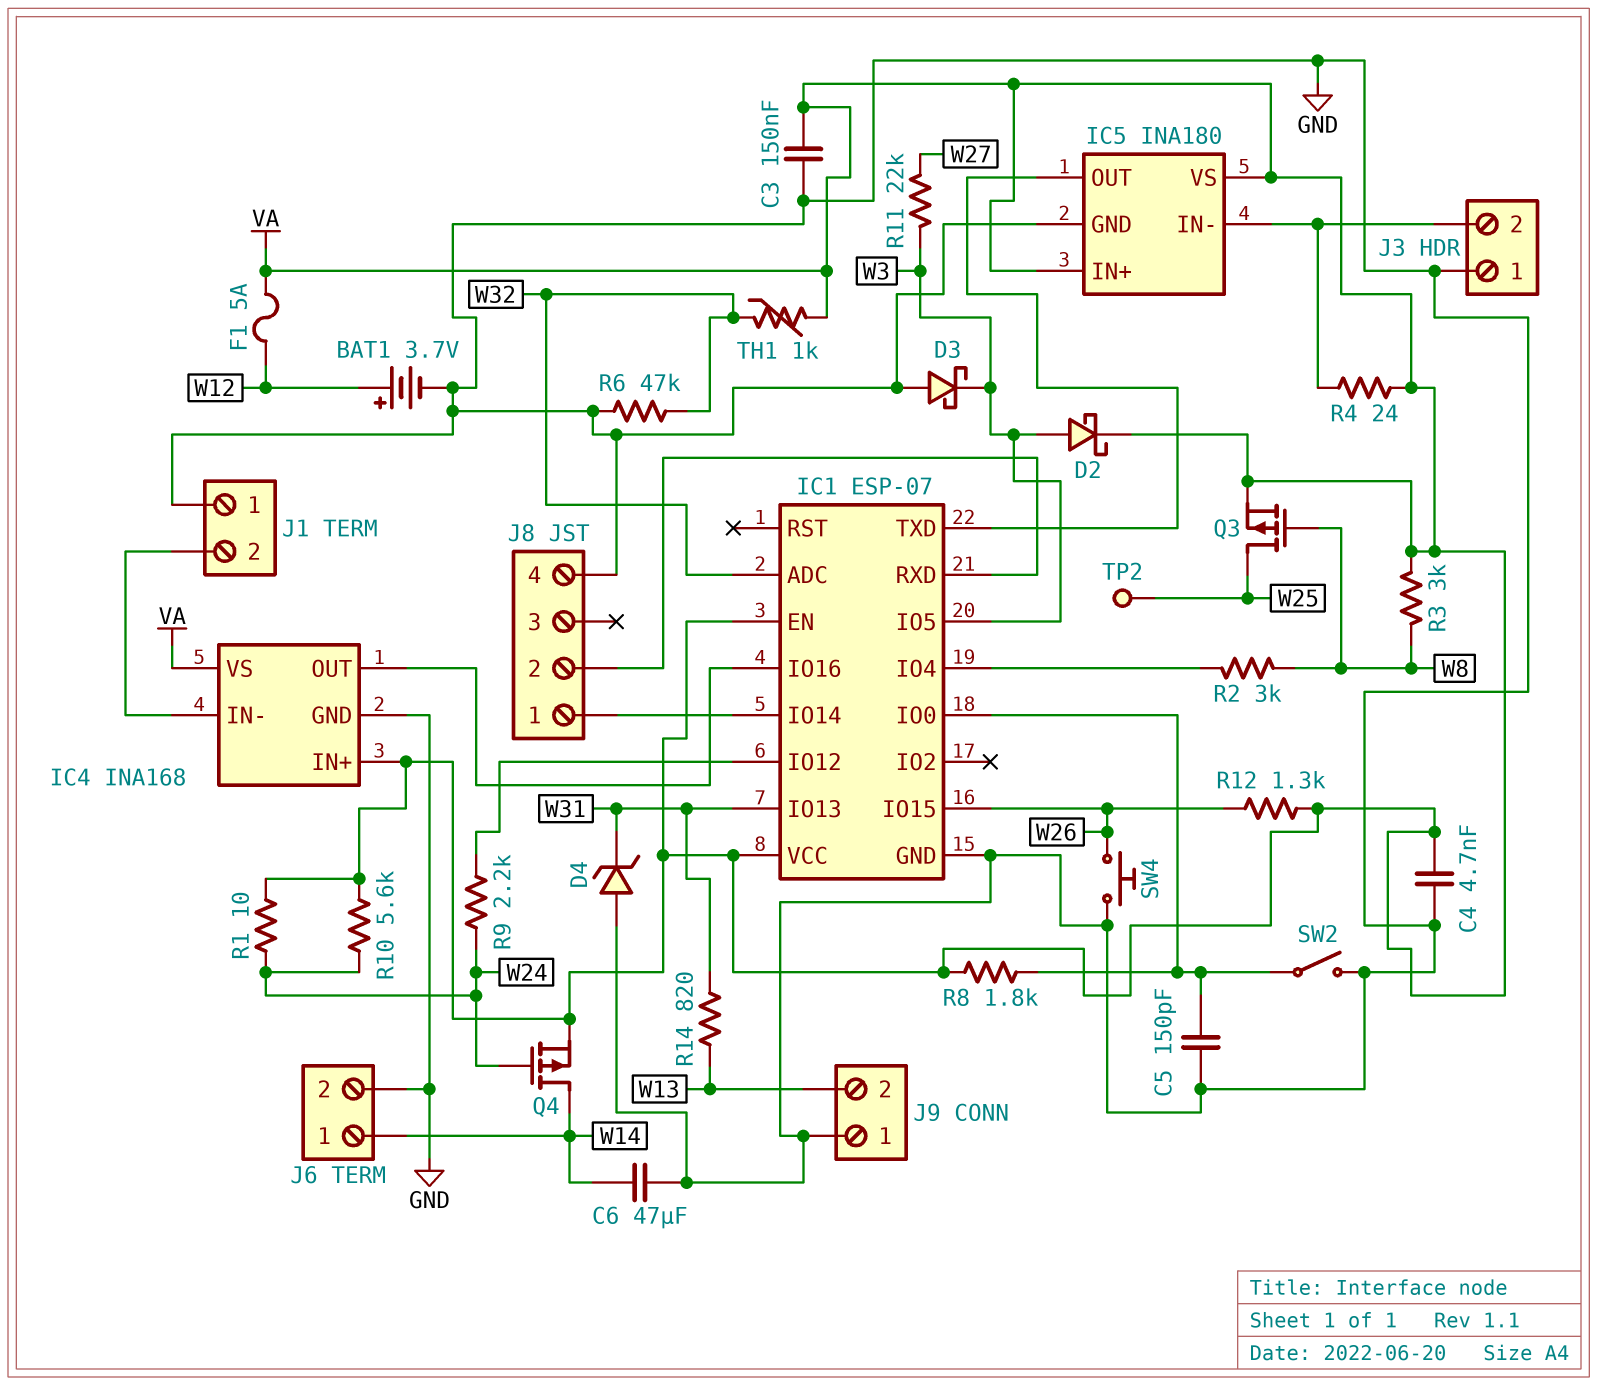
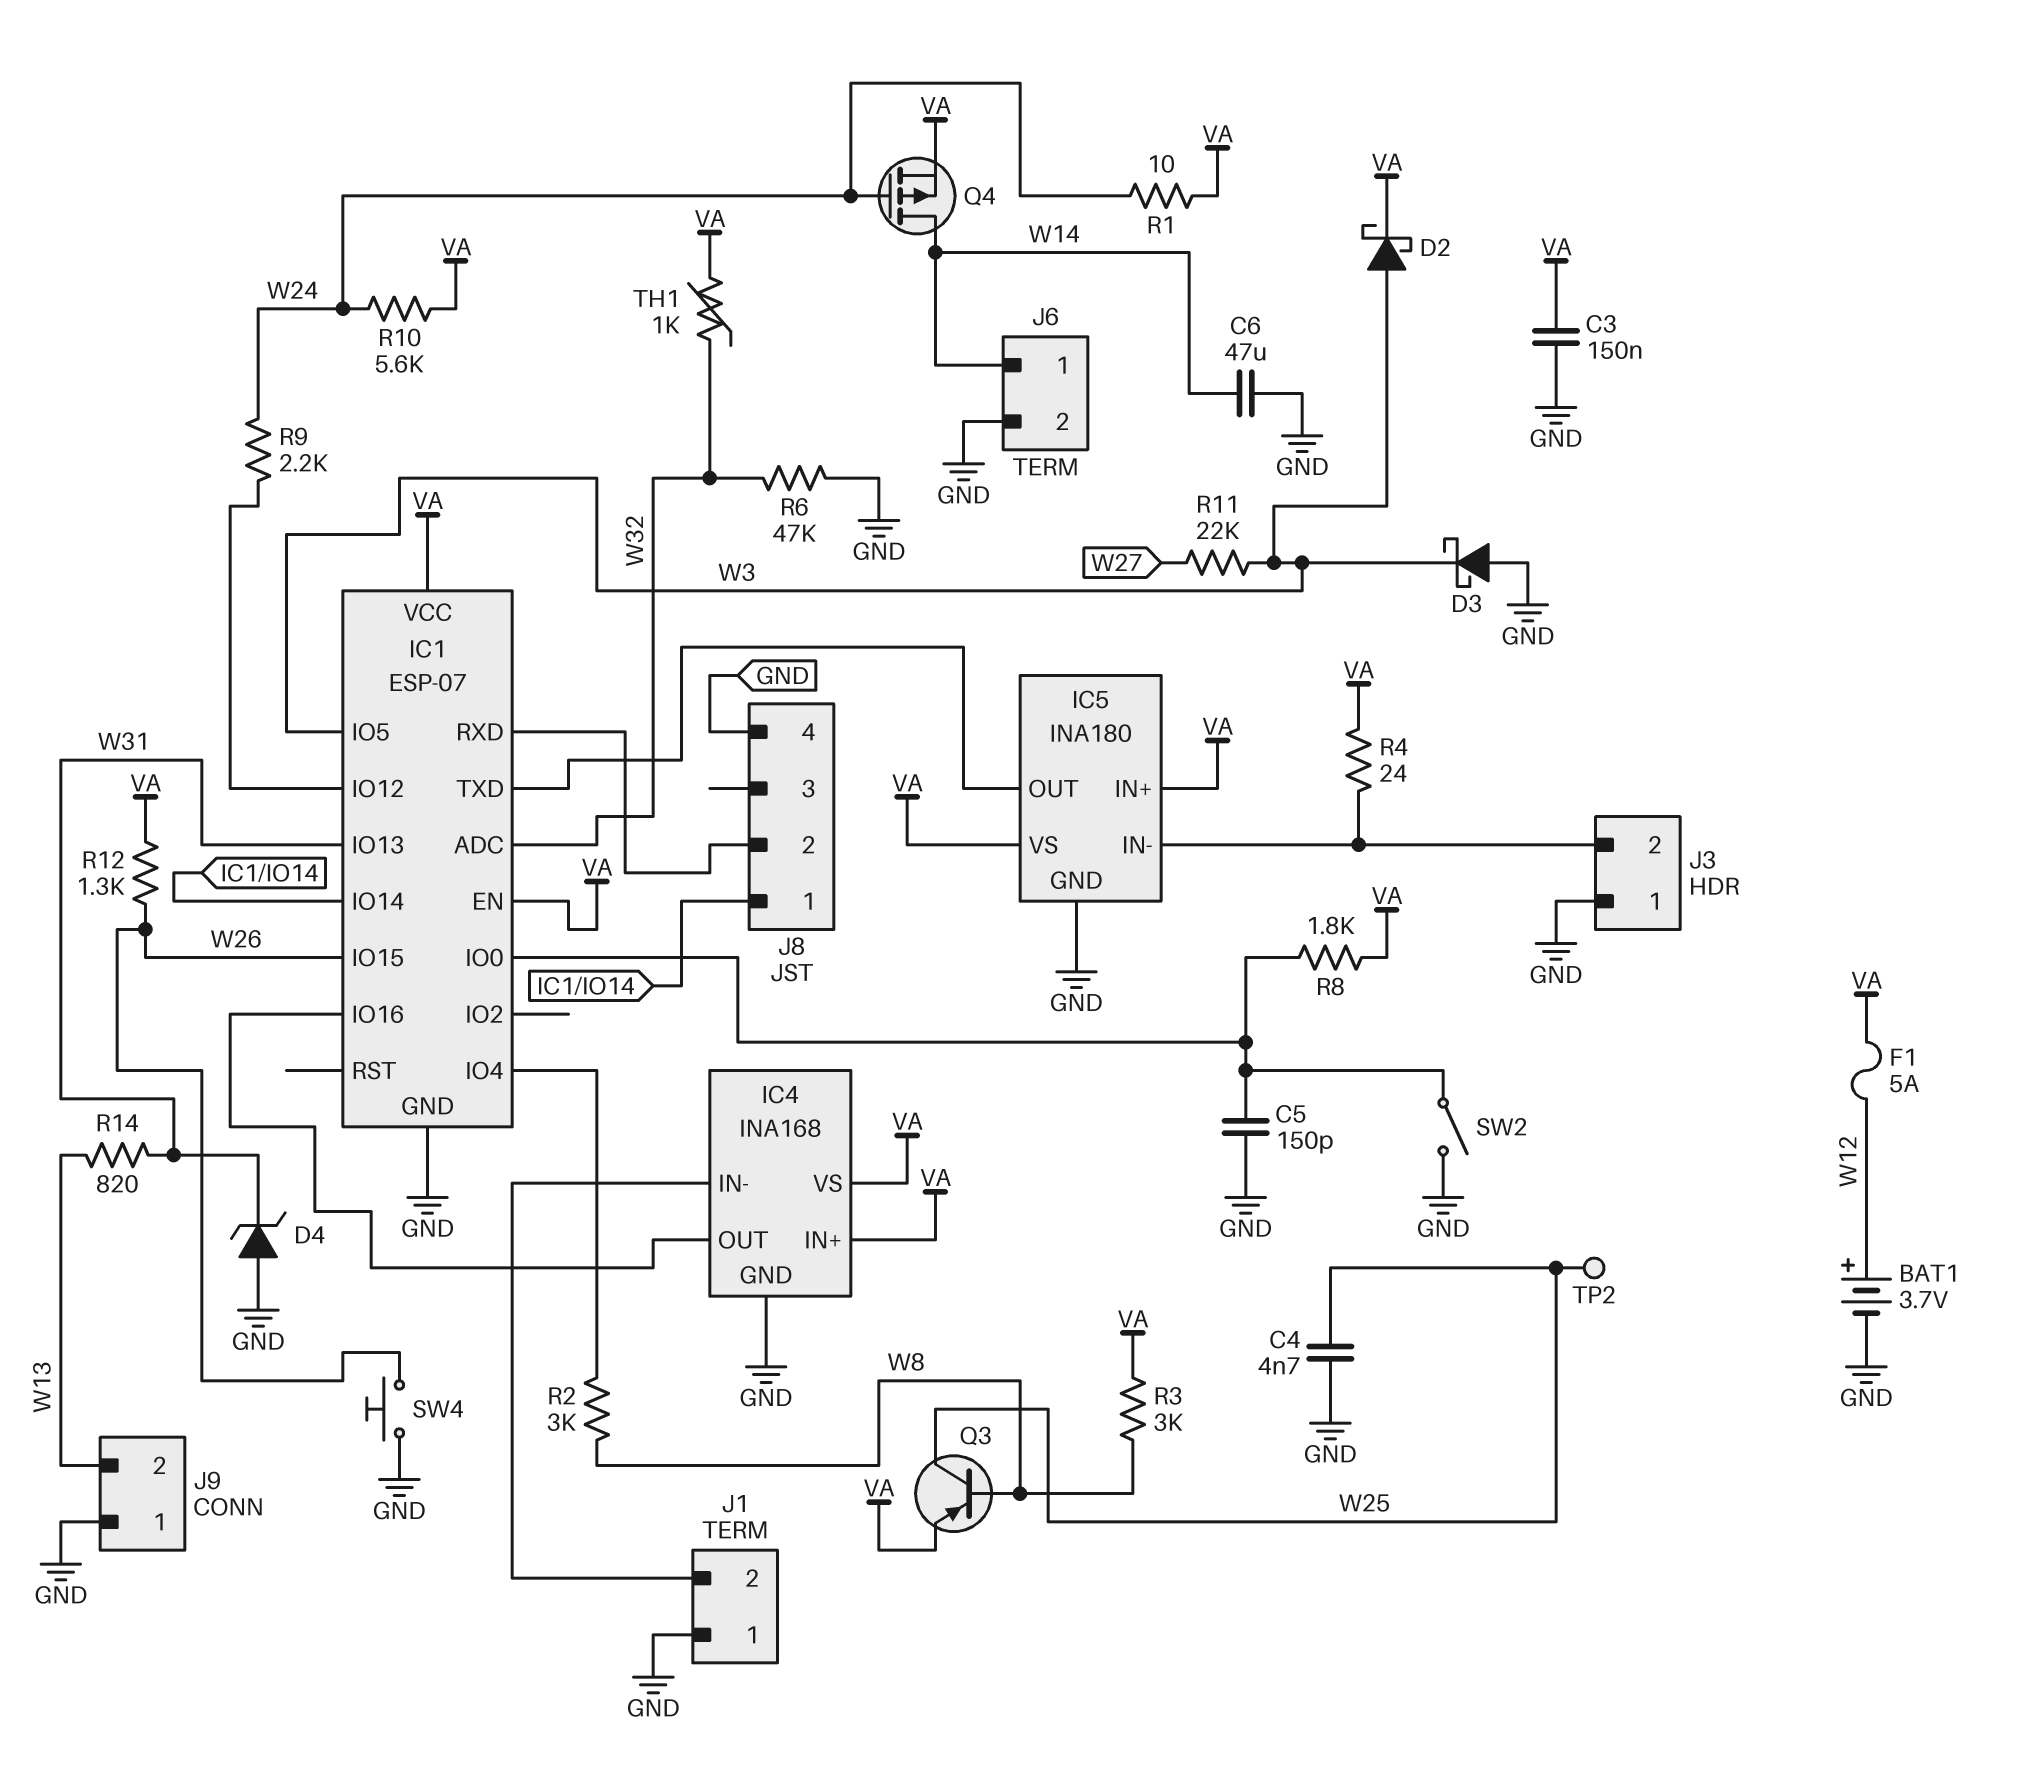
C4: 4.7nF (GND, VA) -> 4.7nF (GND, W25)
Q3: PMOS (G W8, D W25, S VA) -> PNP (B W8, C W25, E VA)

